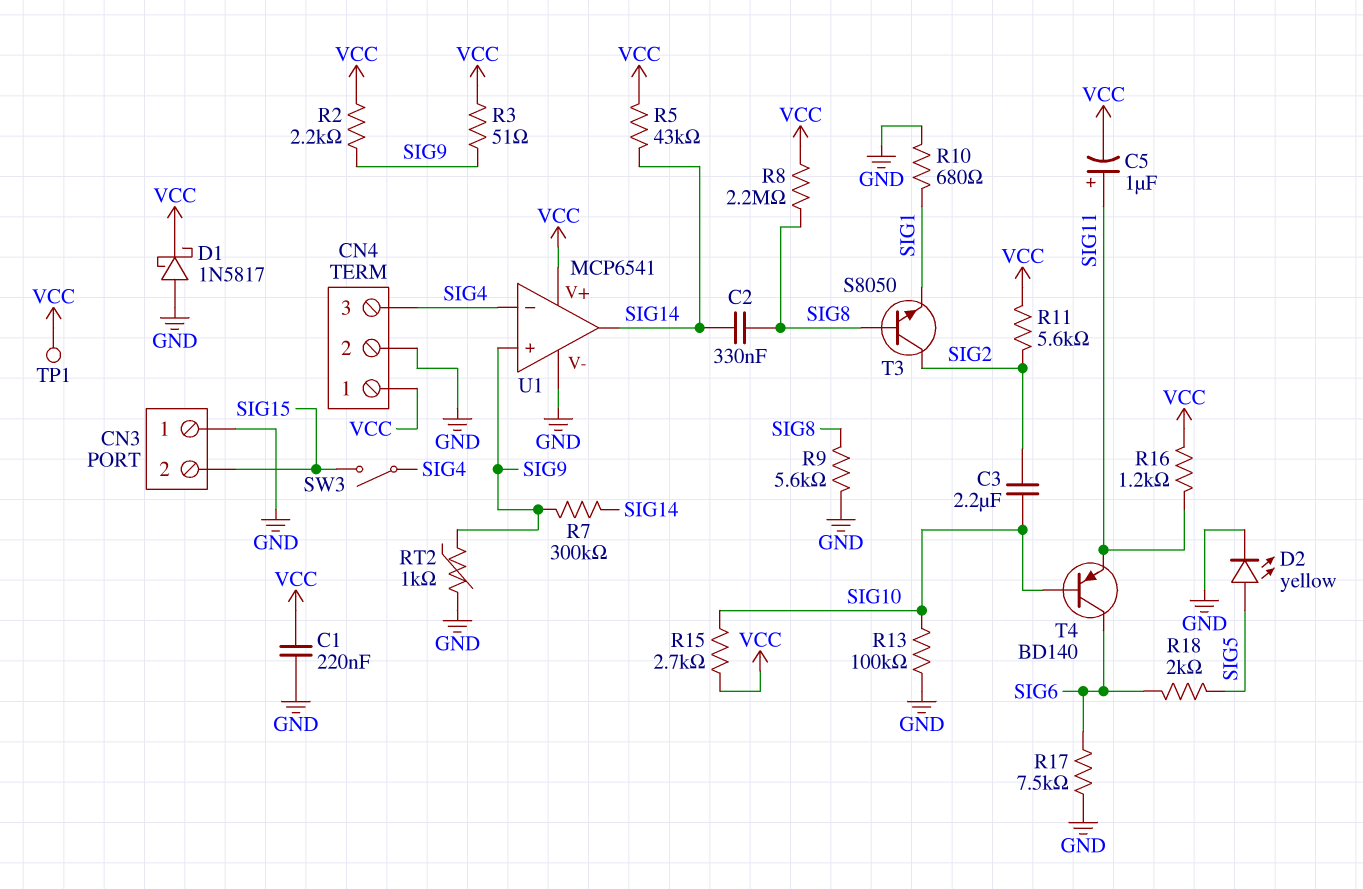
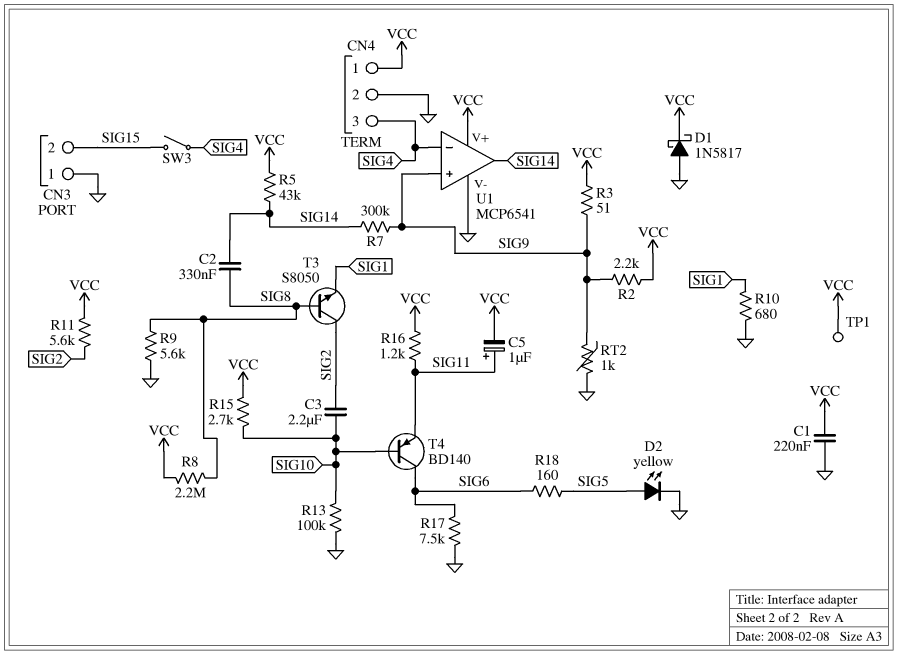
R18: 2k (SIG5, SIG6) -> 160 (SIG5, SIG6)

